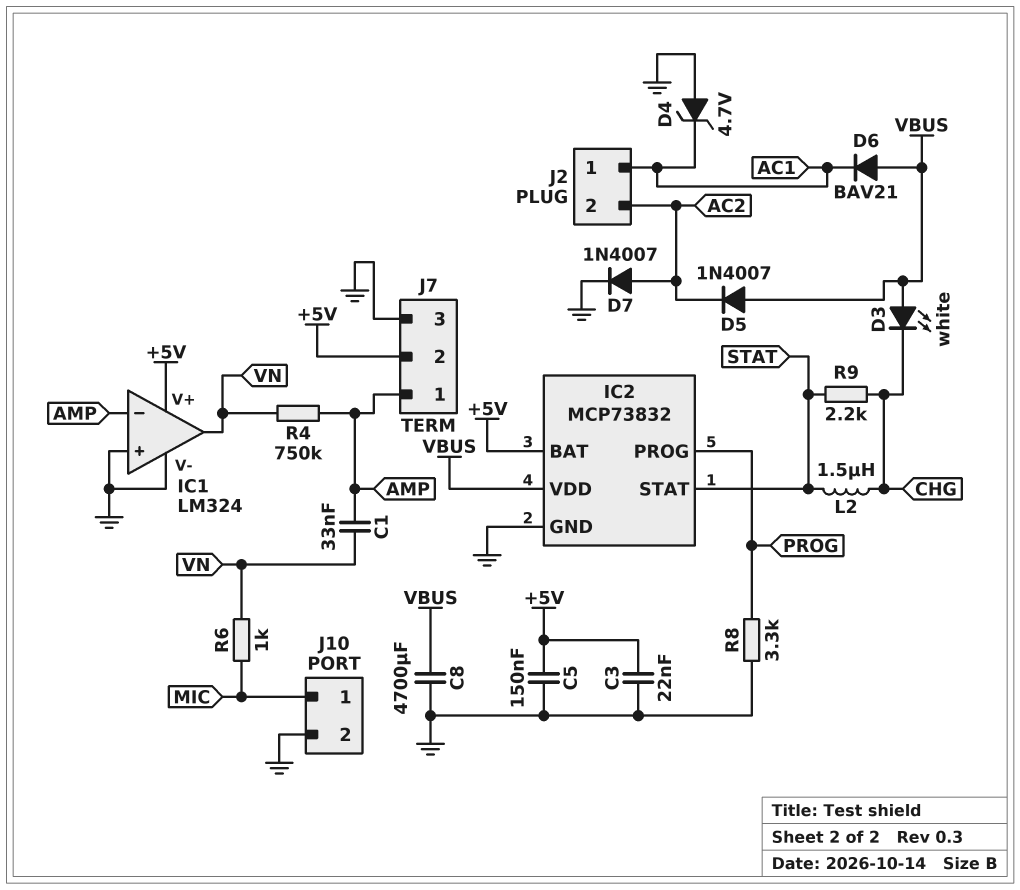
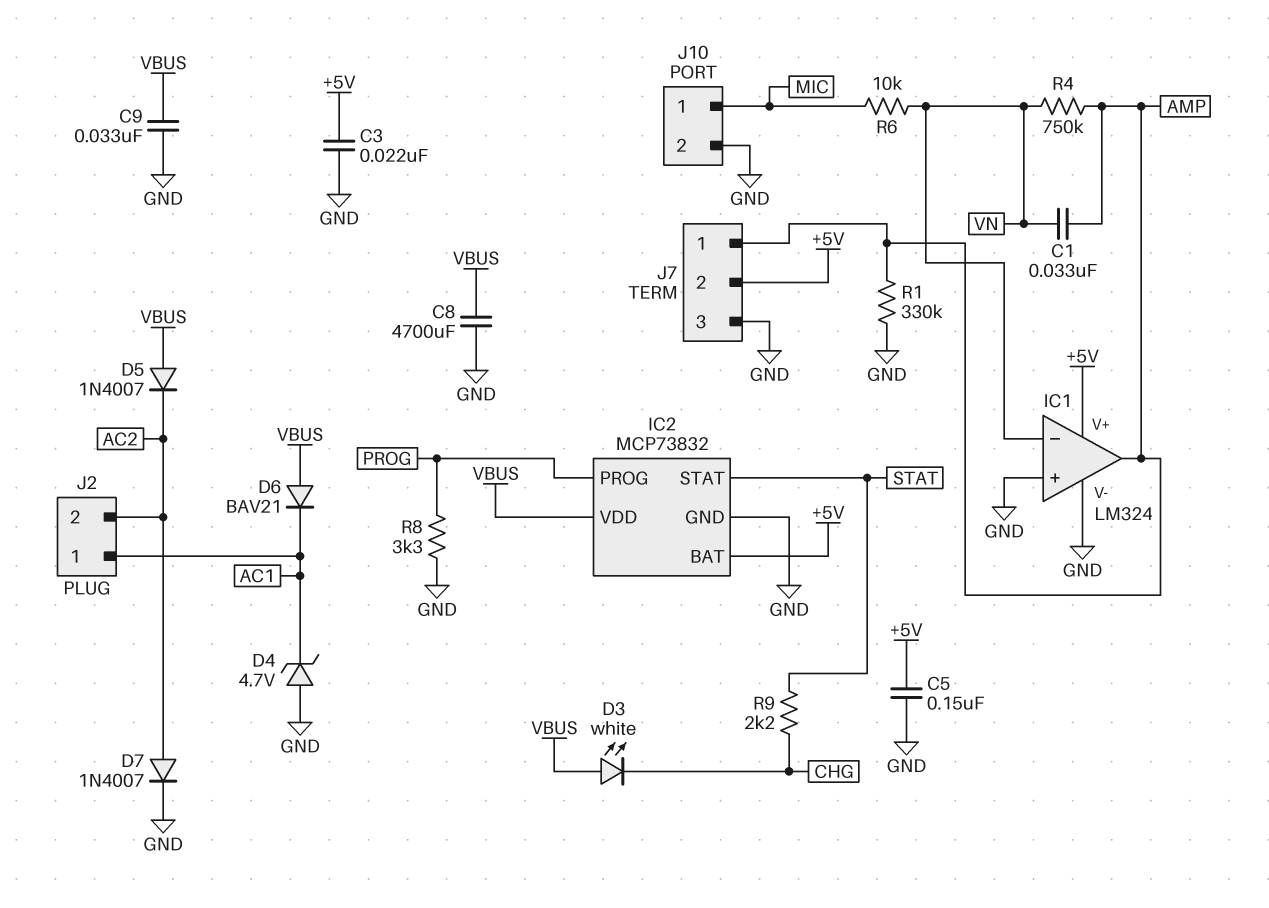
C9: none -> 33nF (GND, VBUS)
IC1 pin in-: AMP -> VN
IC1 pin out: VN -> AMP
L2: 1.5uH (CHG, STAT) -> none
R1: none -> 330k (AMP, GND)
R6: 1k (MIC, VN) -> 10k (MIC, VN)

